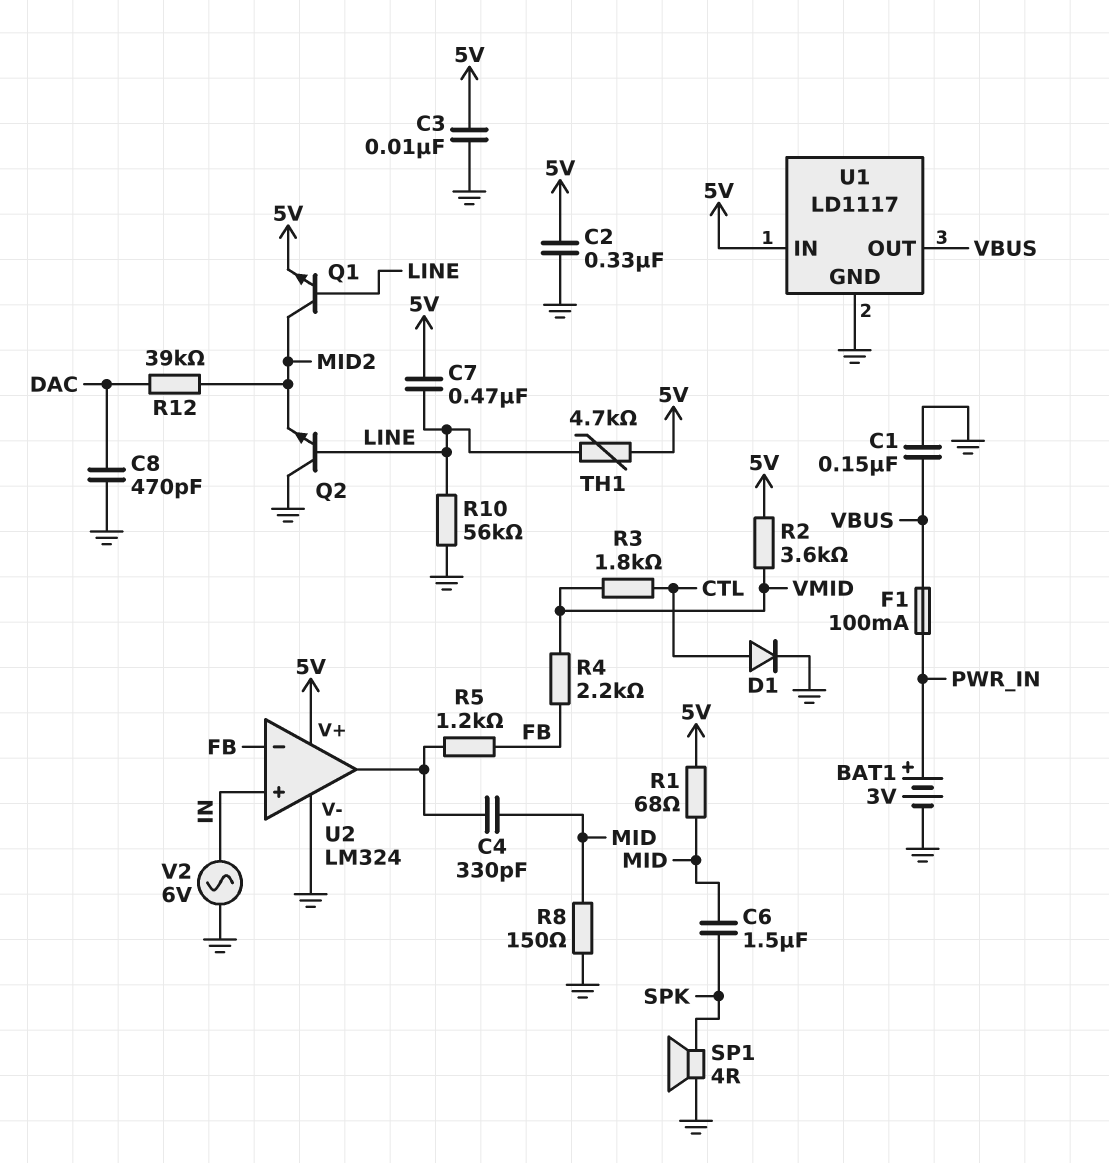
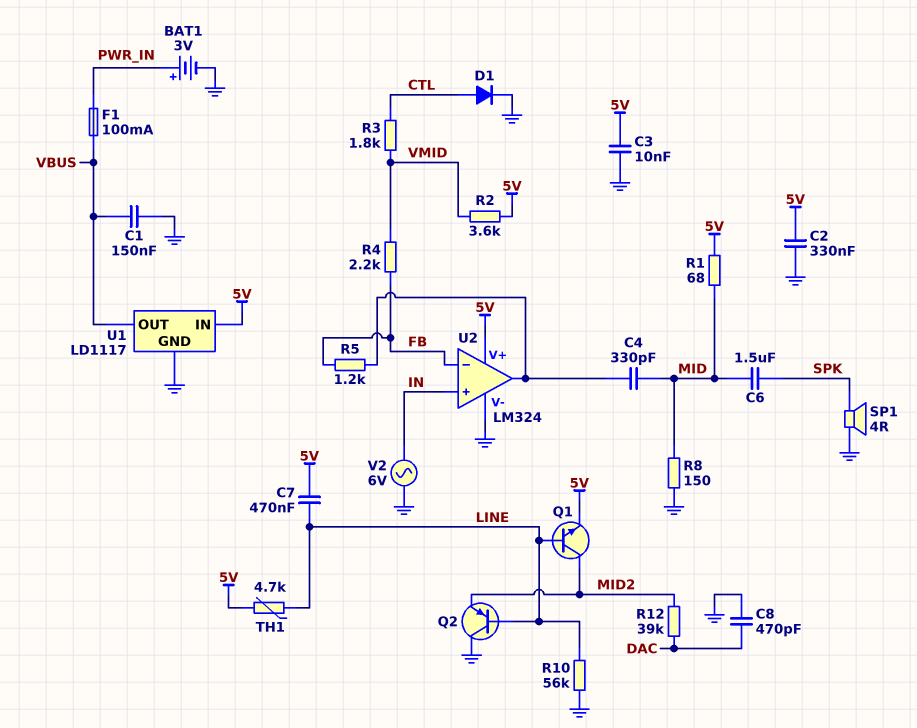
Q2: NPN (B LINE, C GND, E MID2) -> PNP (B LINE, C GND, E MID2)

